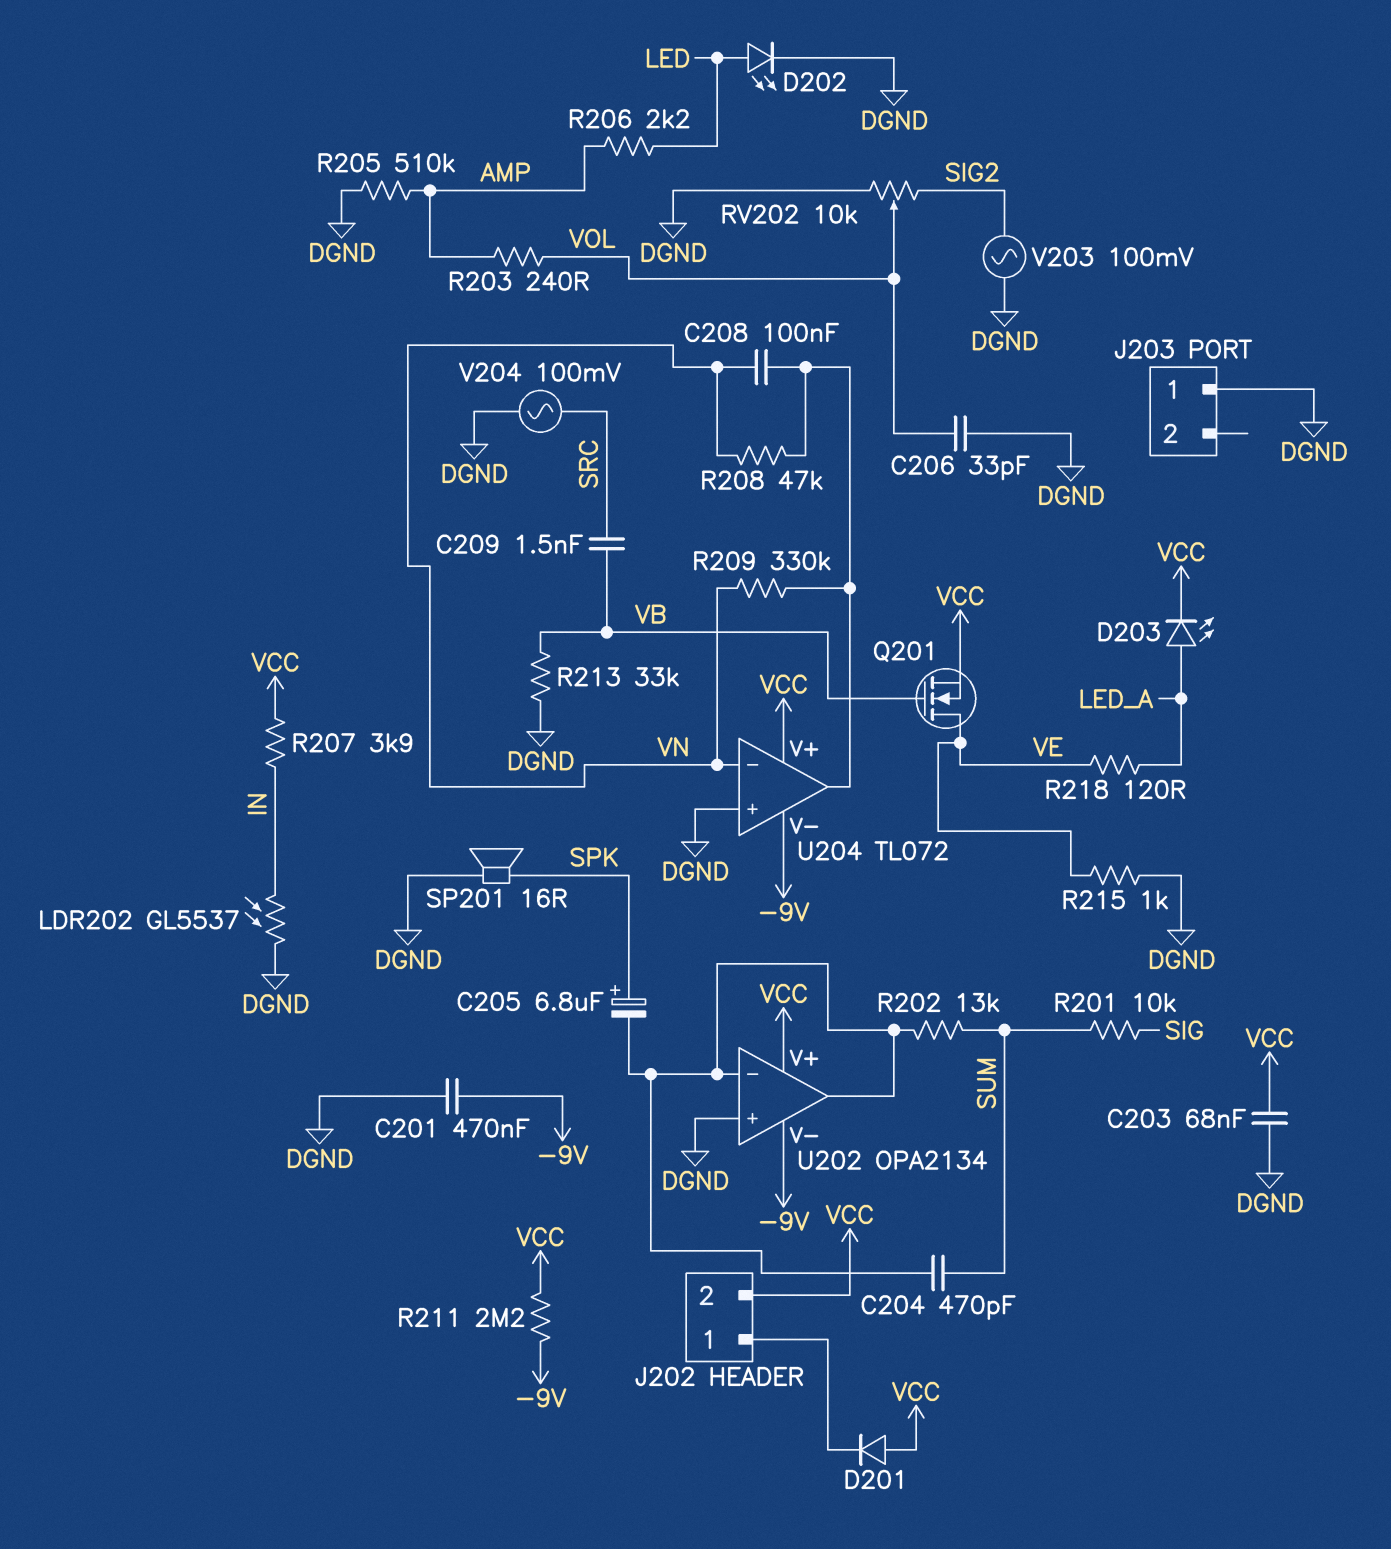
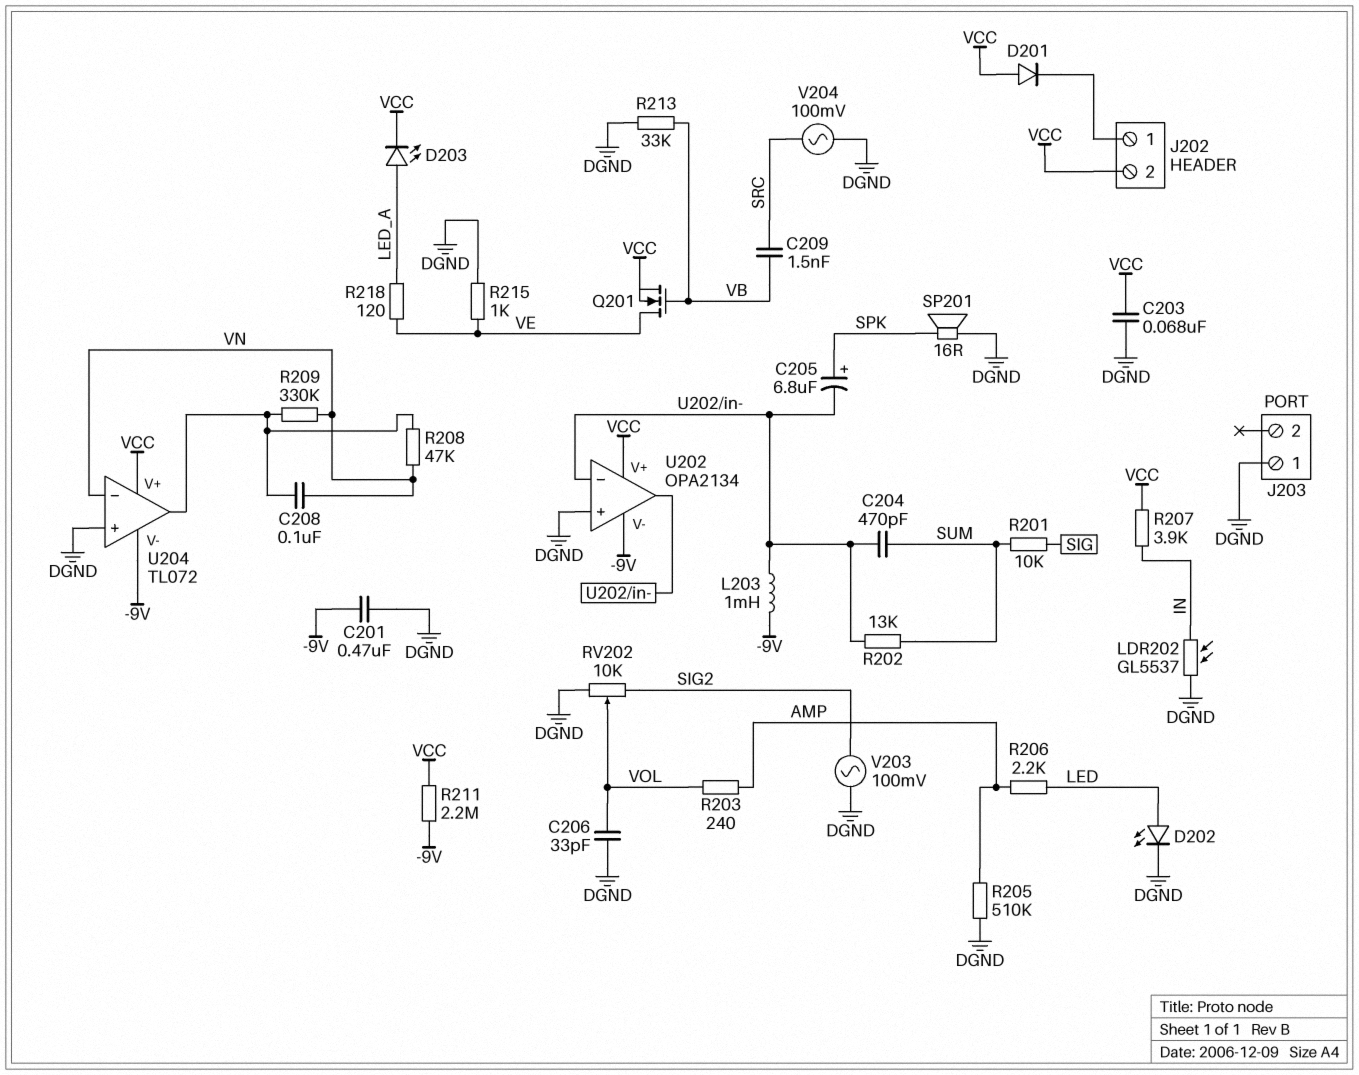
L203: none -> 1mH (-9V, U202/in-)

